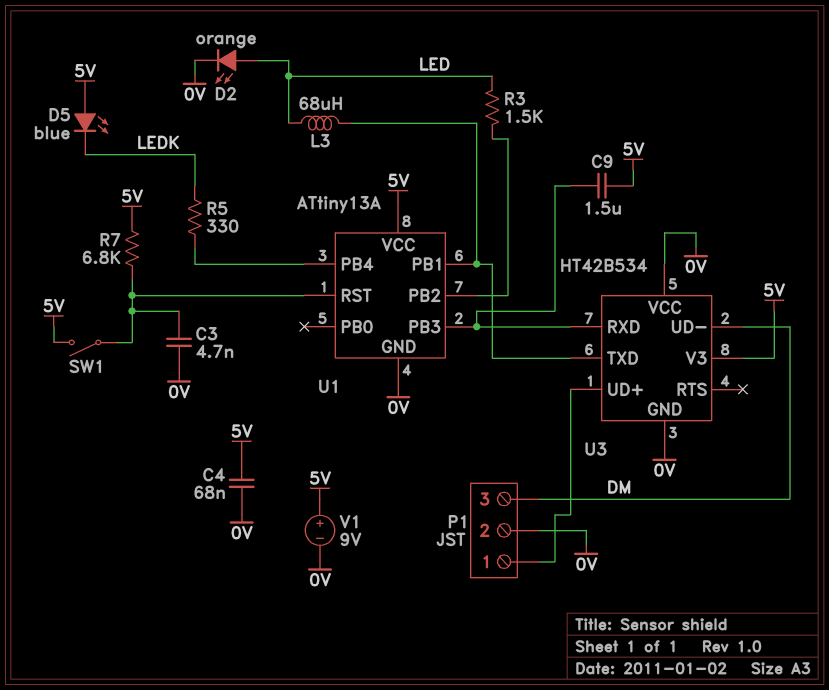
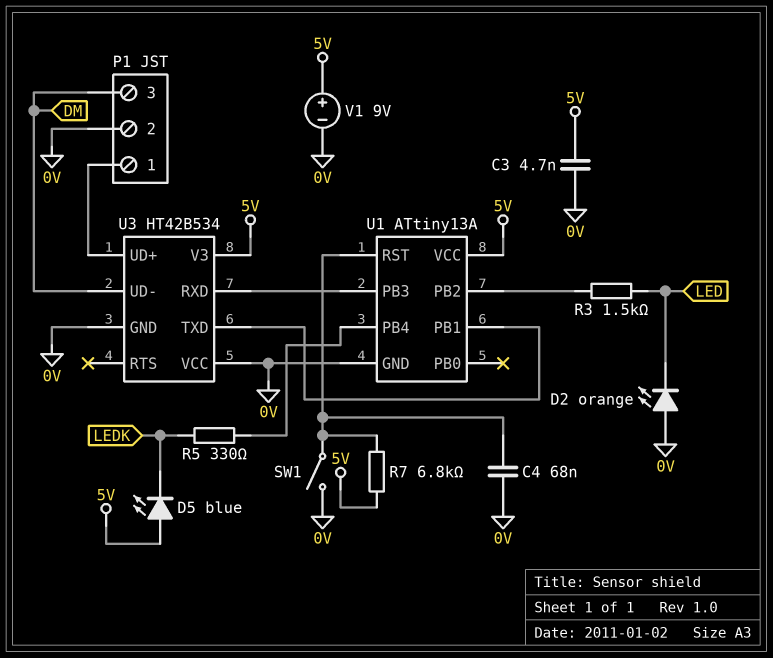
C3: 4.7nF (0V, U1/RST) -> 4.7nF (0V, 5V)
C4: 68nF (0V, 5V) -> 68nF (0V, U1/RST)
C9: 1.5uF (5V, U1/PB3) -> none
D2: LED orange (A LED, K 0V) -> LED orange (A 0V, K LED)
L3: 68uH (LED, U1/PB1) -> none
SW1: switch (5V, U1/RST) -> switch (0V, U1/RST)

